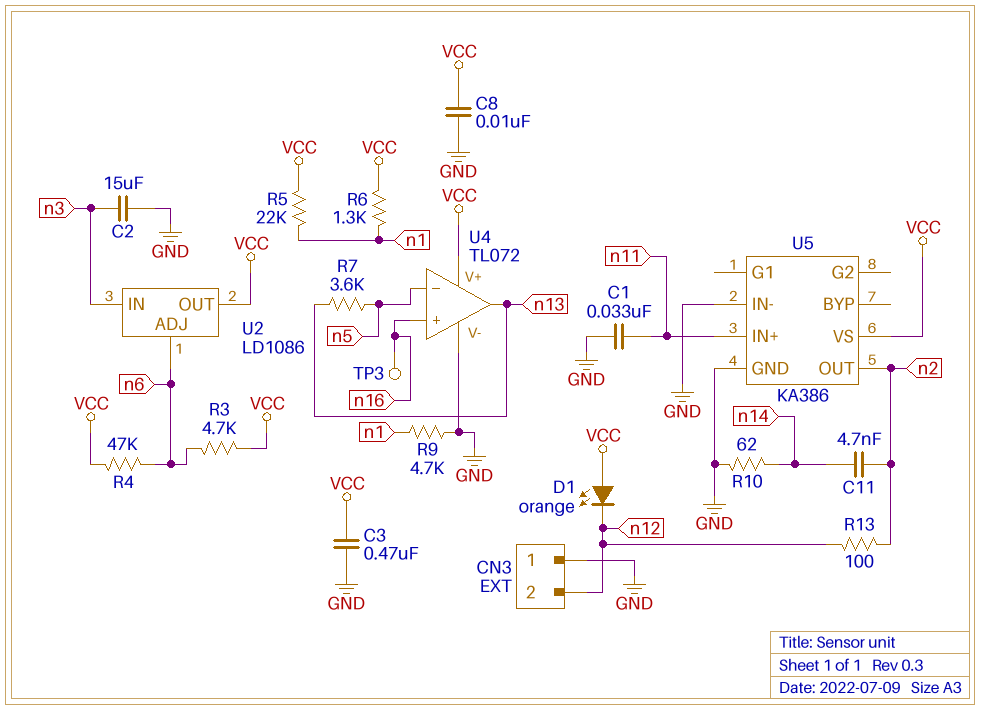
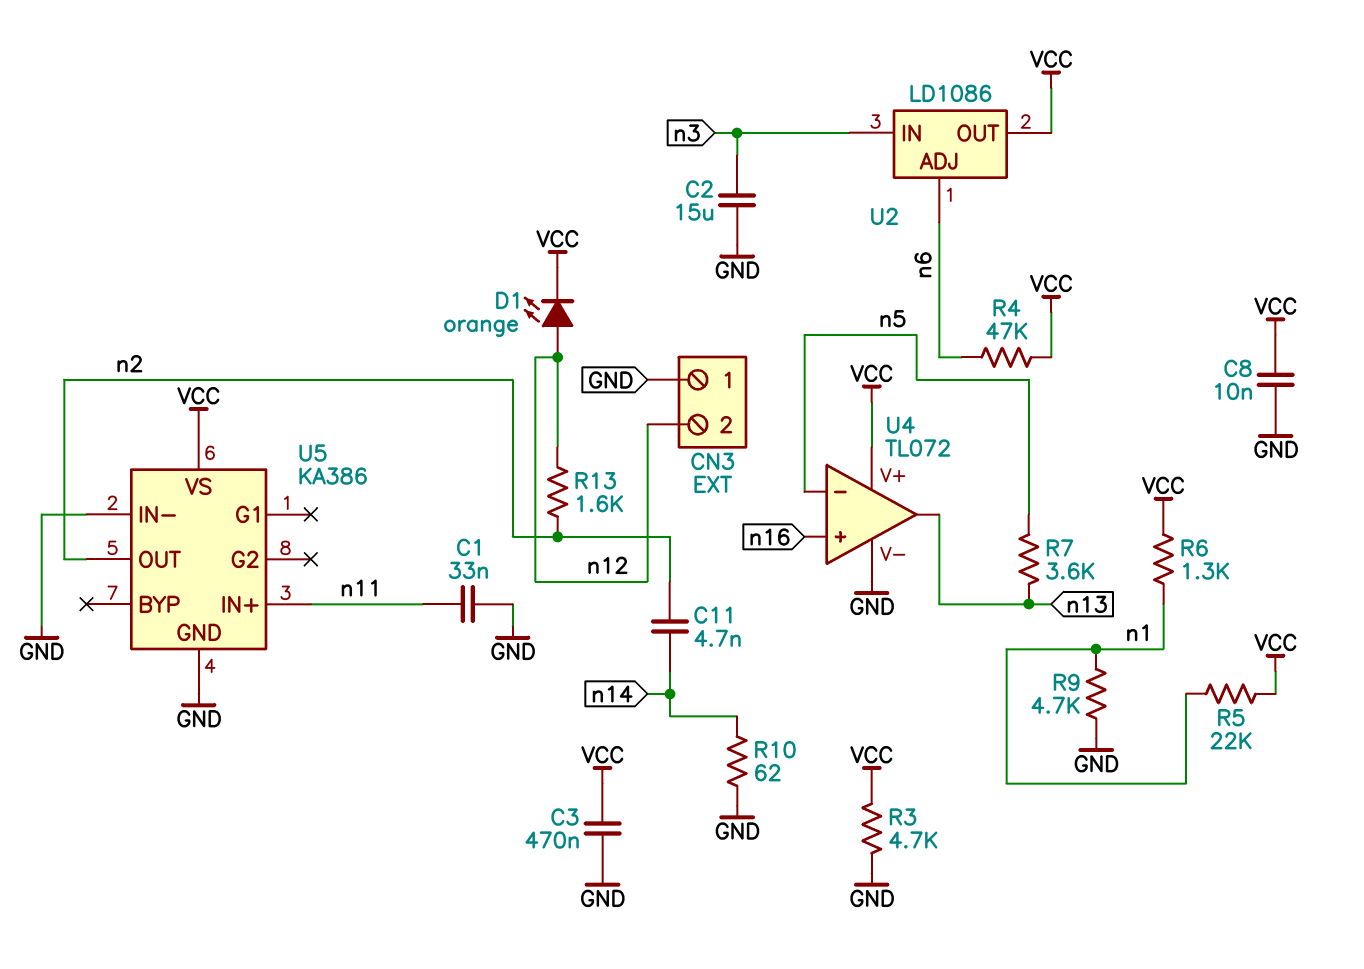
D1: LED orange (A VCC, K n12) -> LED orange (A n12, K VCC)
R3: 4.7k (VCC, n6) -> 4.7k (GND, VCC)
R13: 100 (n2, n12) -> 1.6k (n2, n12)
TP3: test point (n16) -> none

